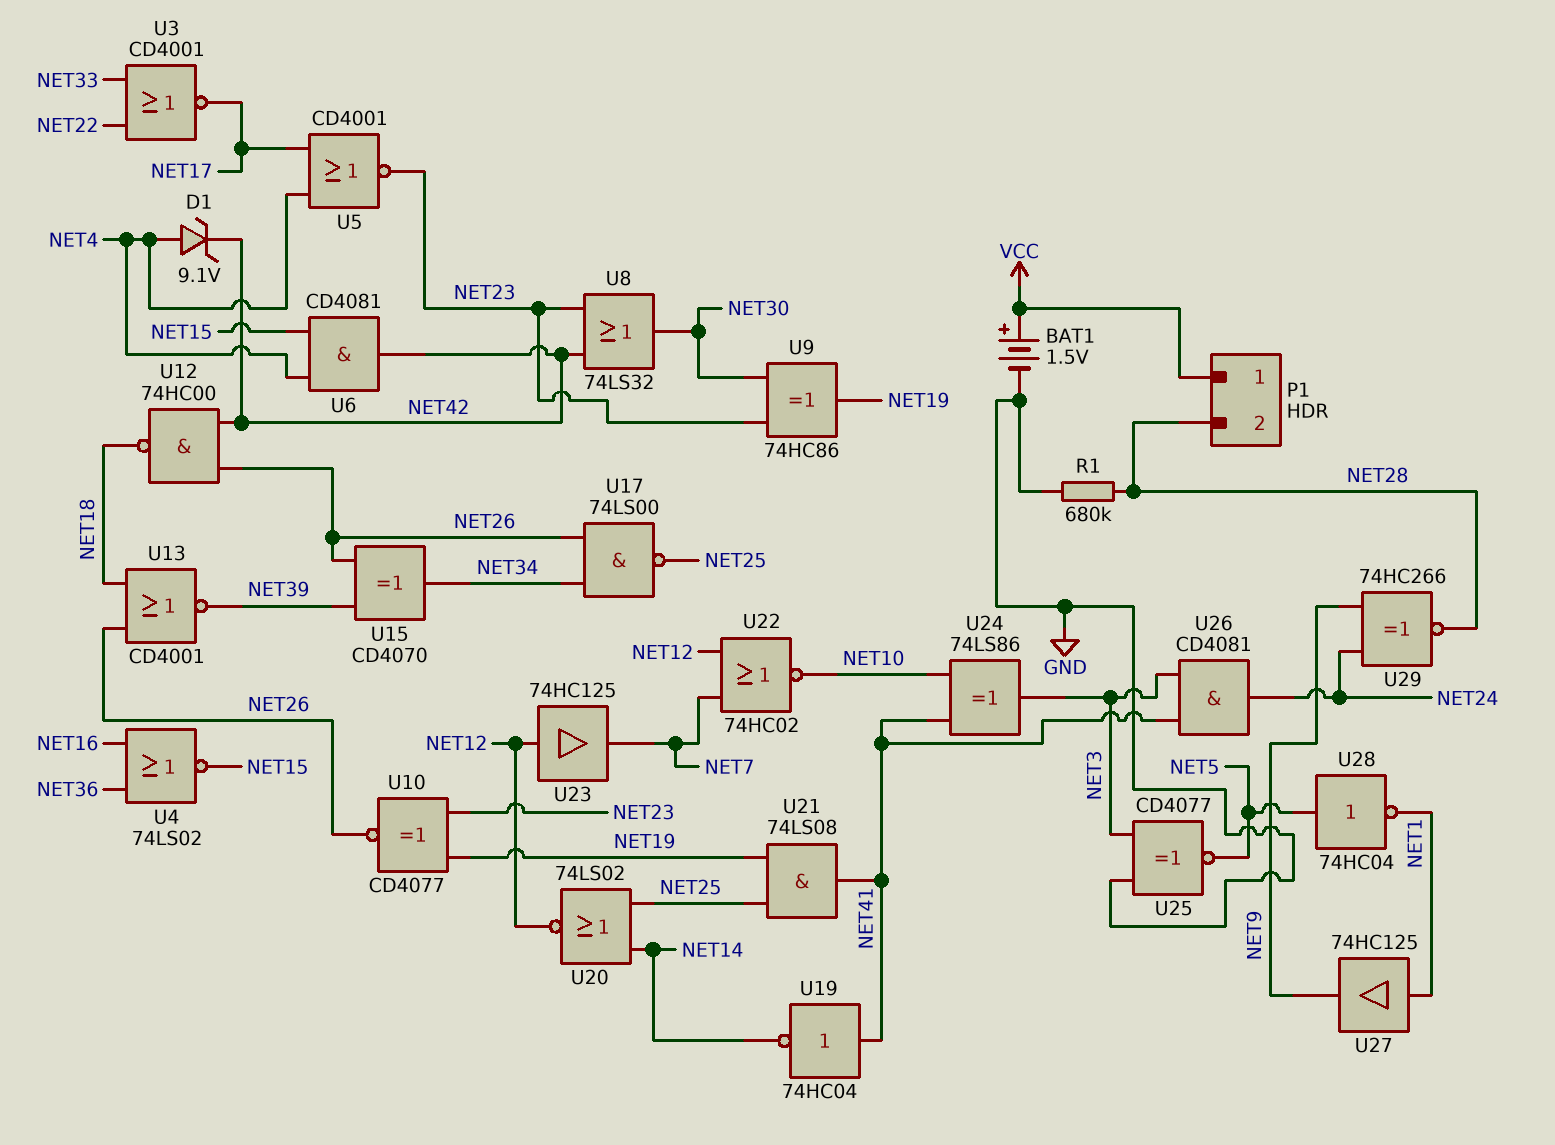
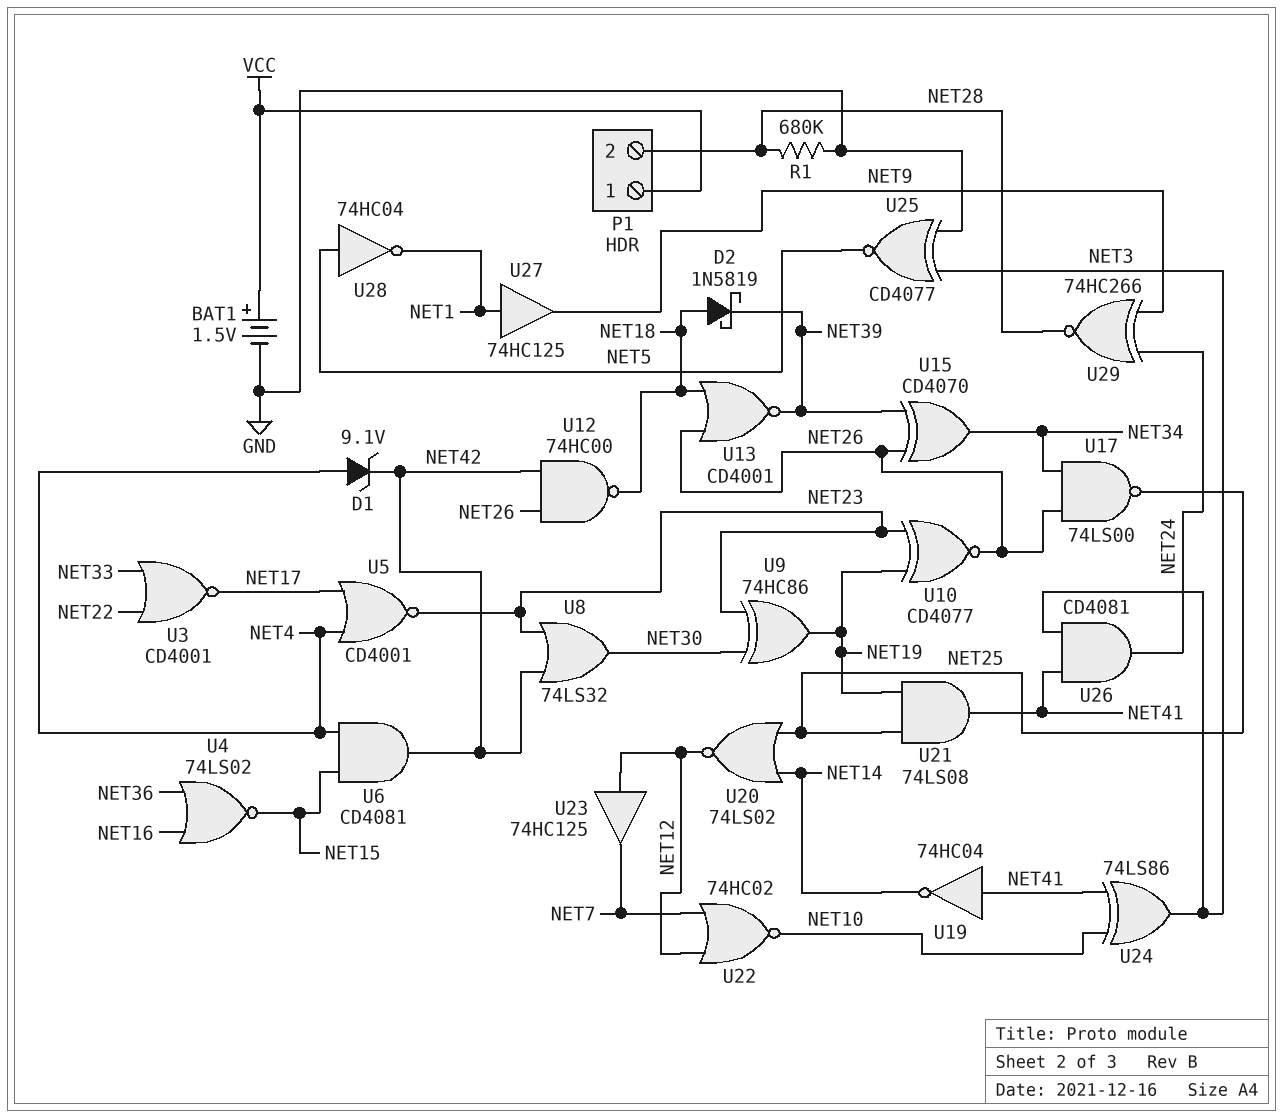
D2: none -> schottky 1N5819 (A NET18, K NET39)

